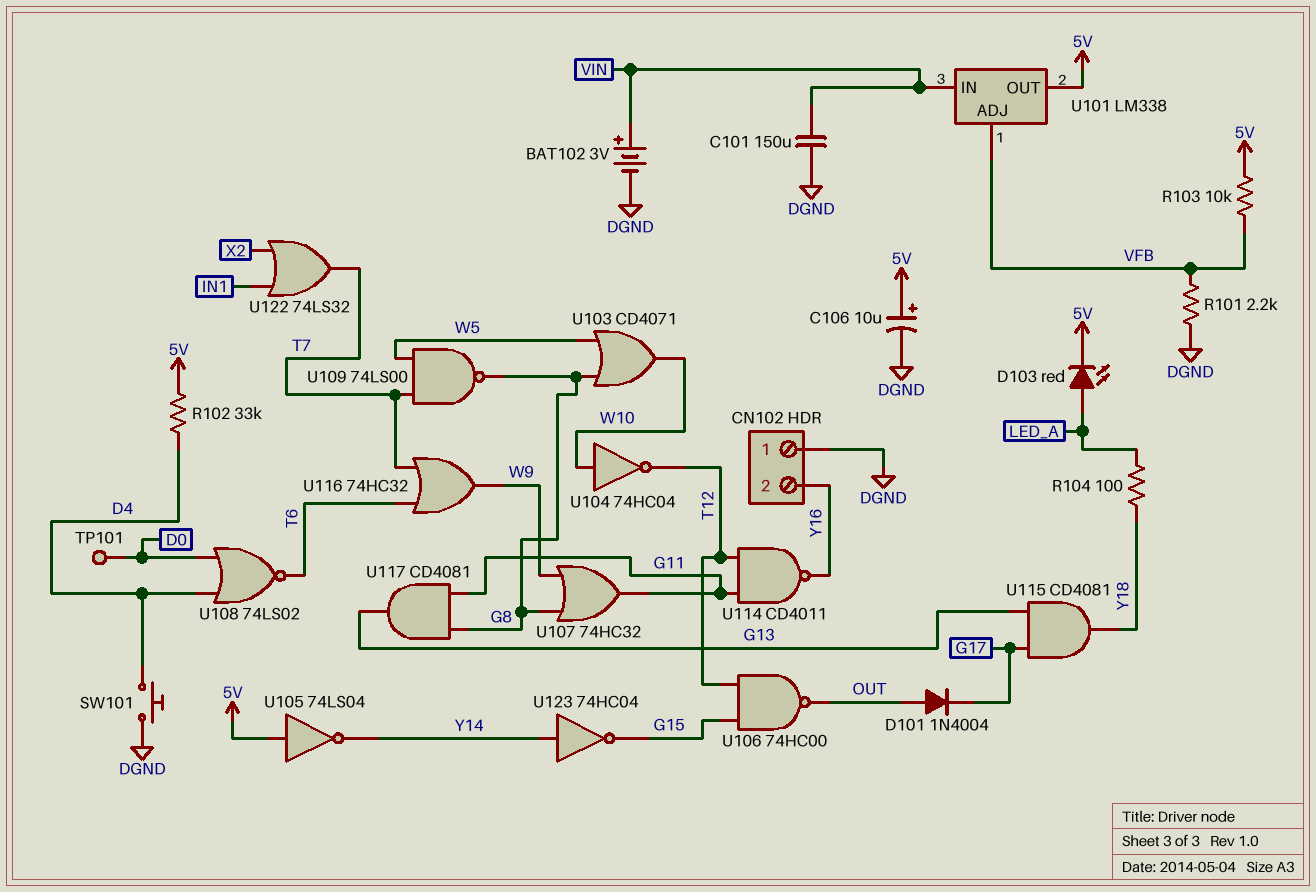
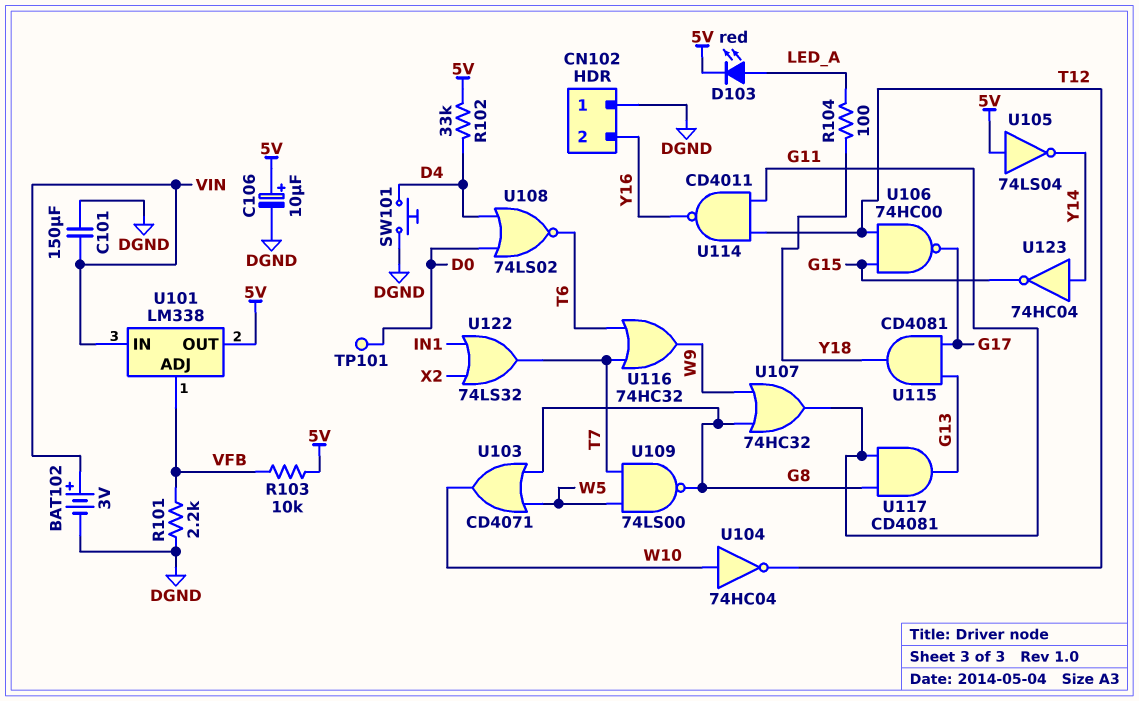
D101: diode 1N4004 (A OUT, K G17) -> none
U106: NAND 74HC00 (in G15, in T12, out OUT) -> NAND 74HC00 (in G15, in T12, out G17)

